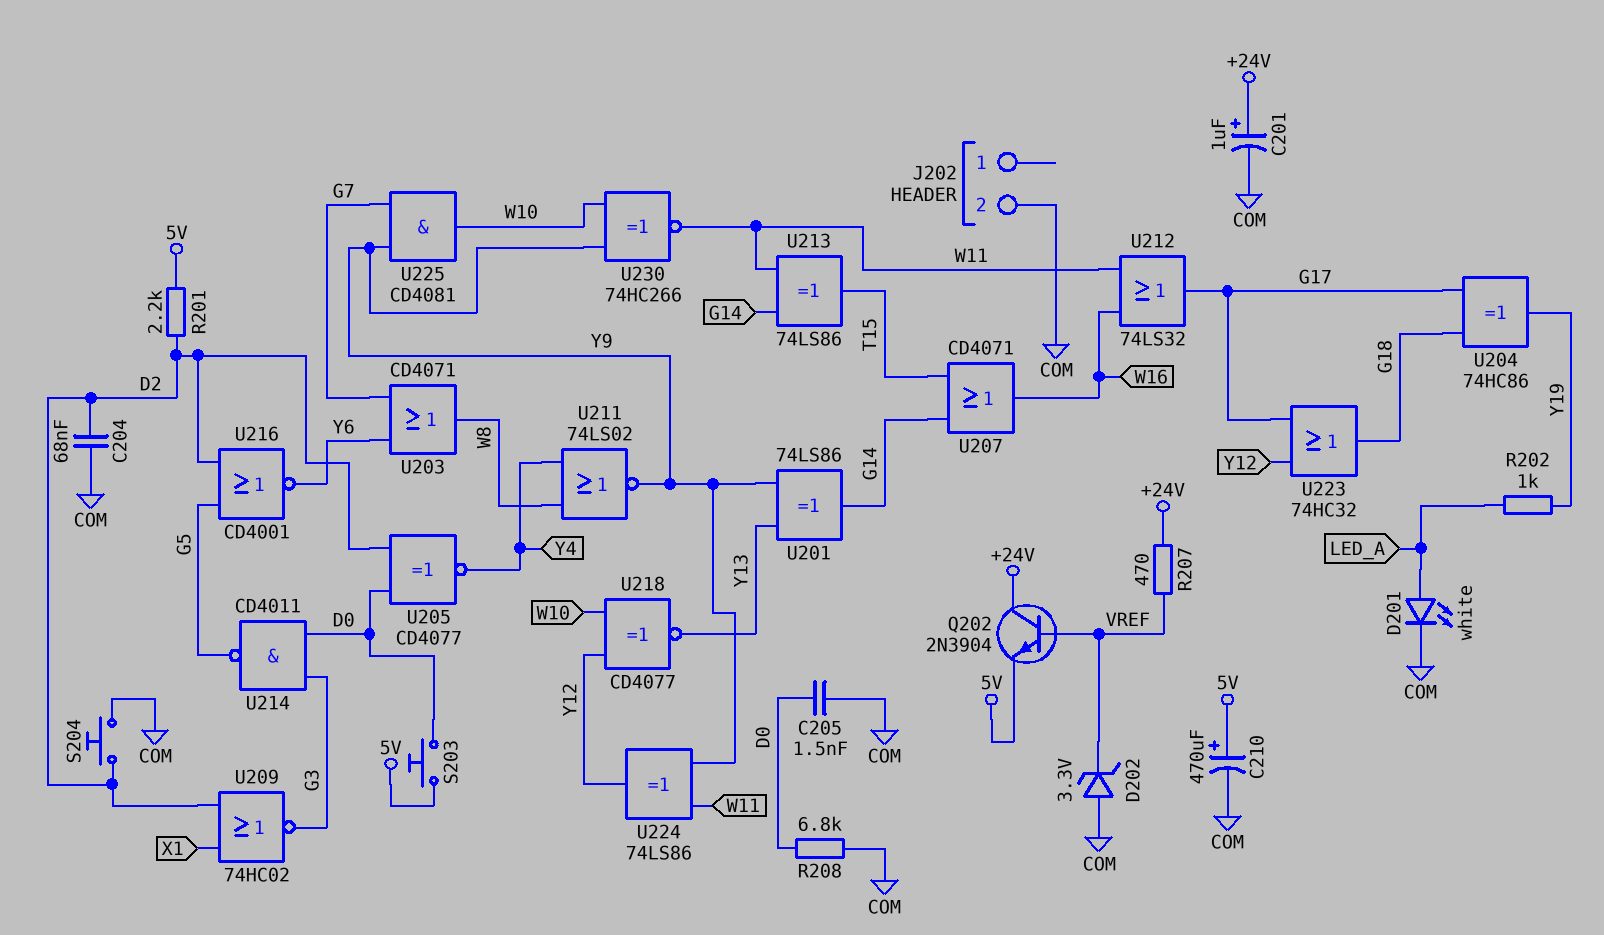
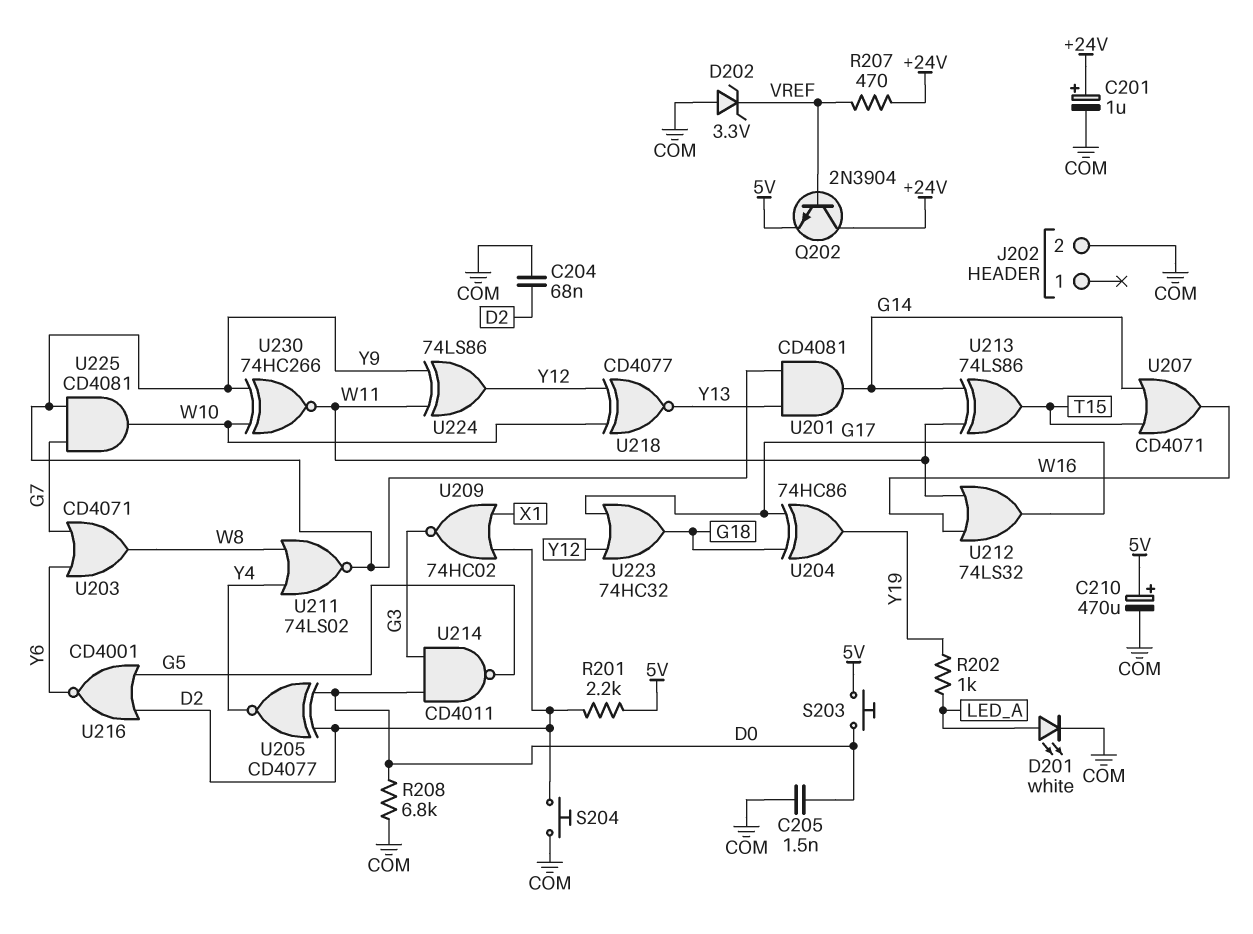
U201: XOR 74LS86 (in Y9, in Y13, out G14) -> AND CD4081 (in Y9, in Y13, out G14)

